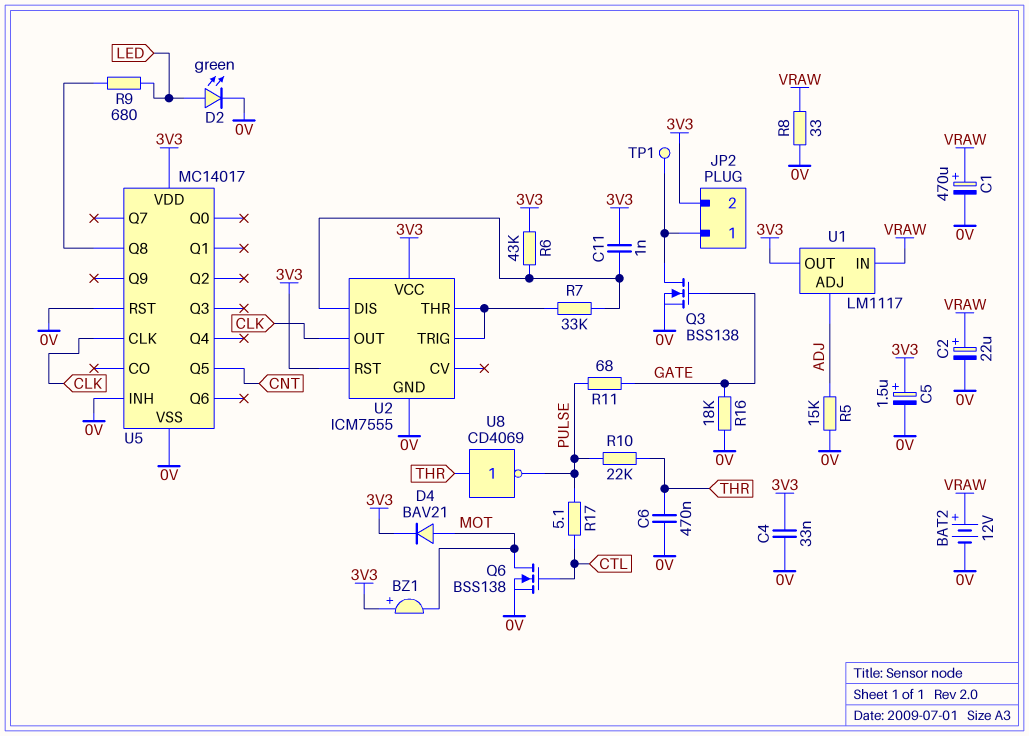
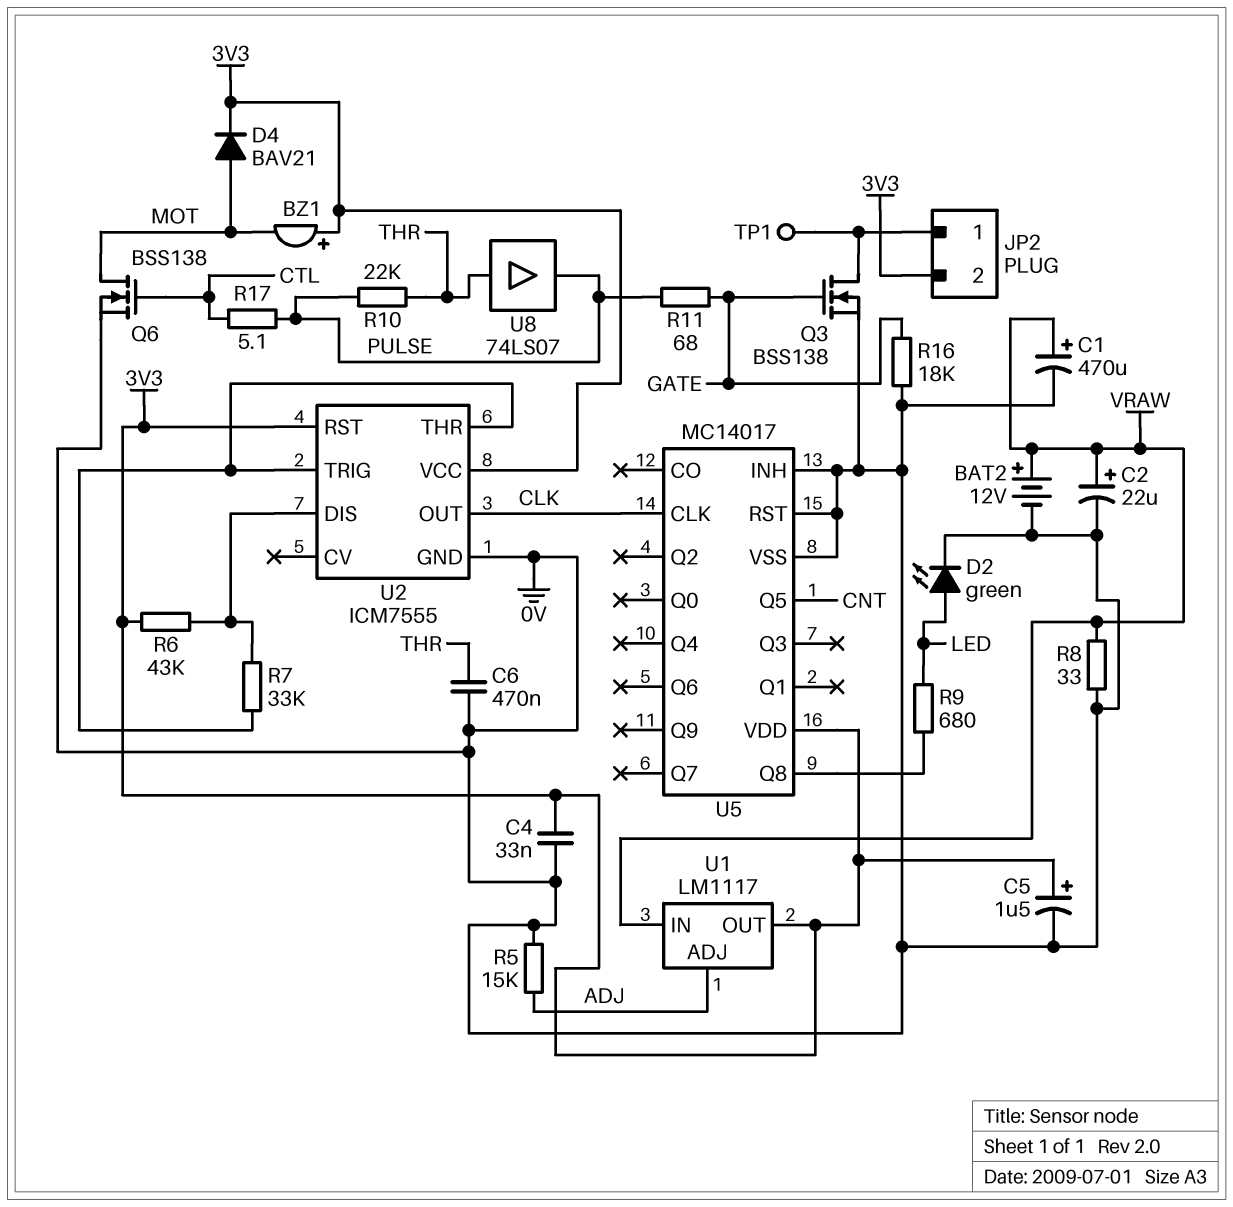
C11: 1nF (3V3, U2/DIS) -> none
U8: NOT CD4069 (in THR, out PULSE) -> buffer 74LS07 (in THR, out PULSE)

